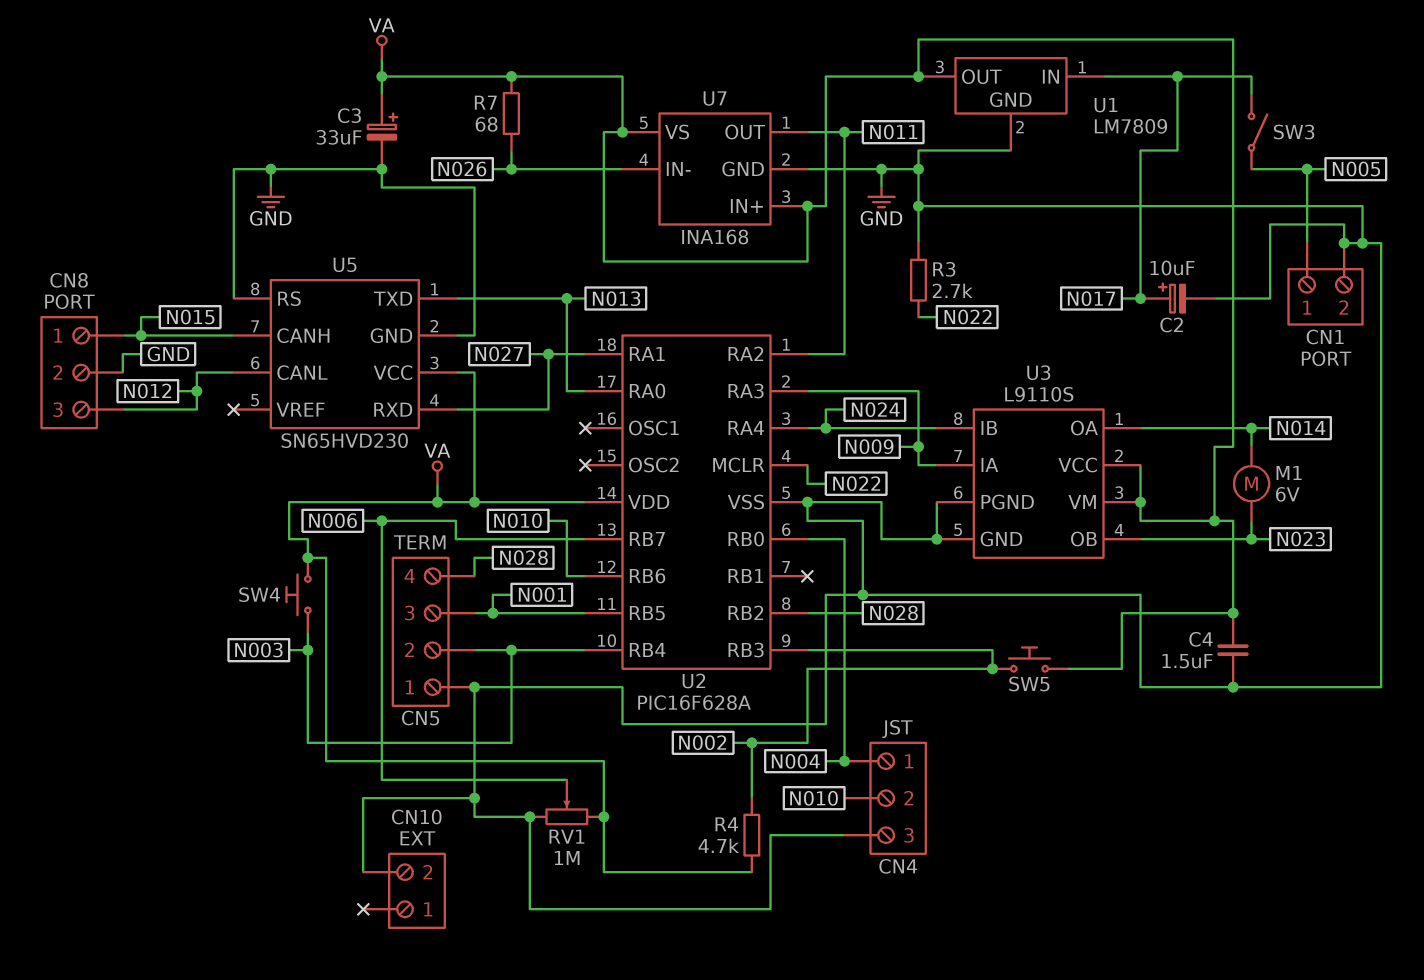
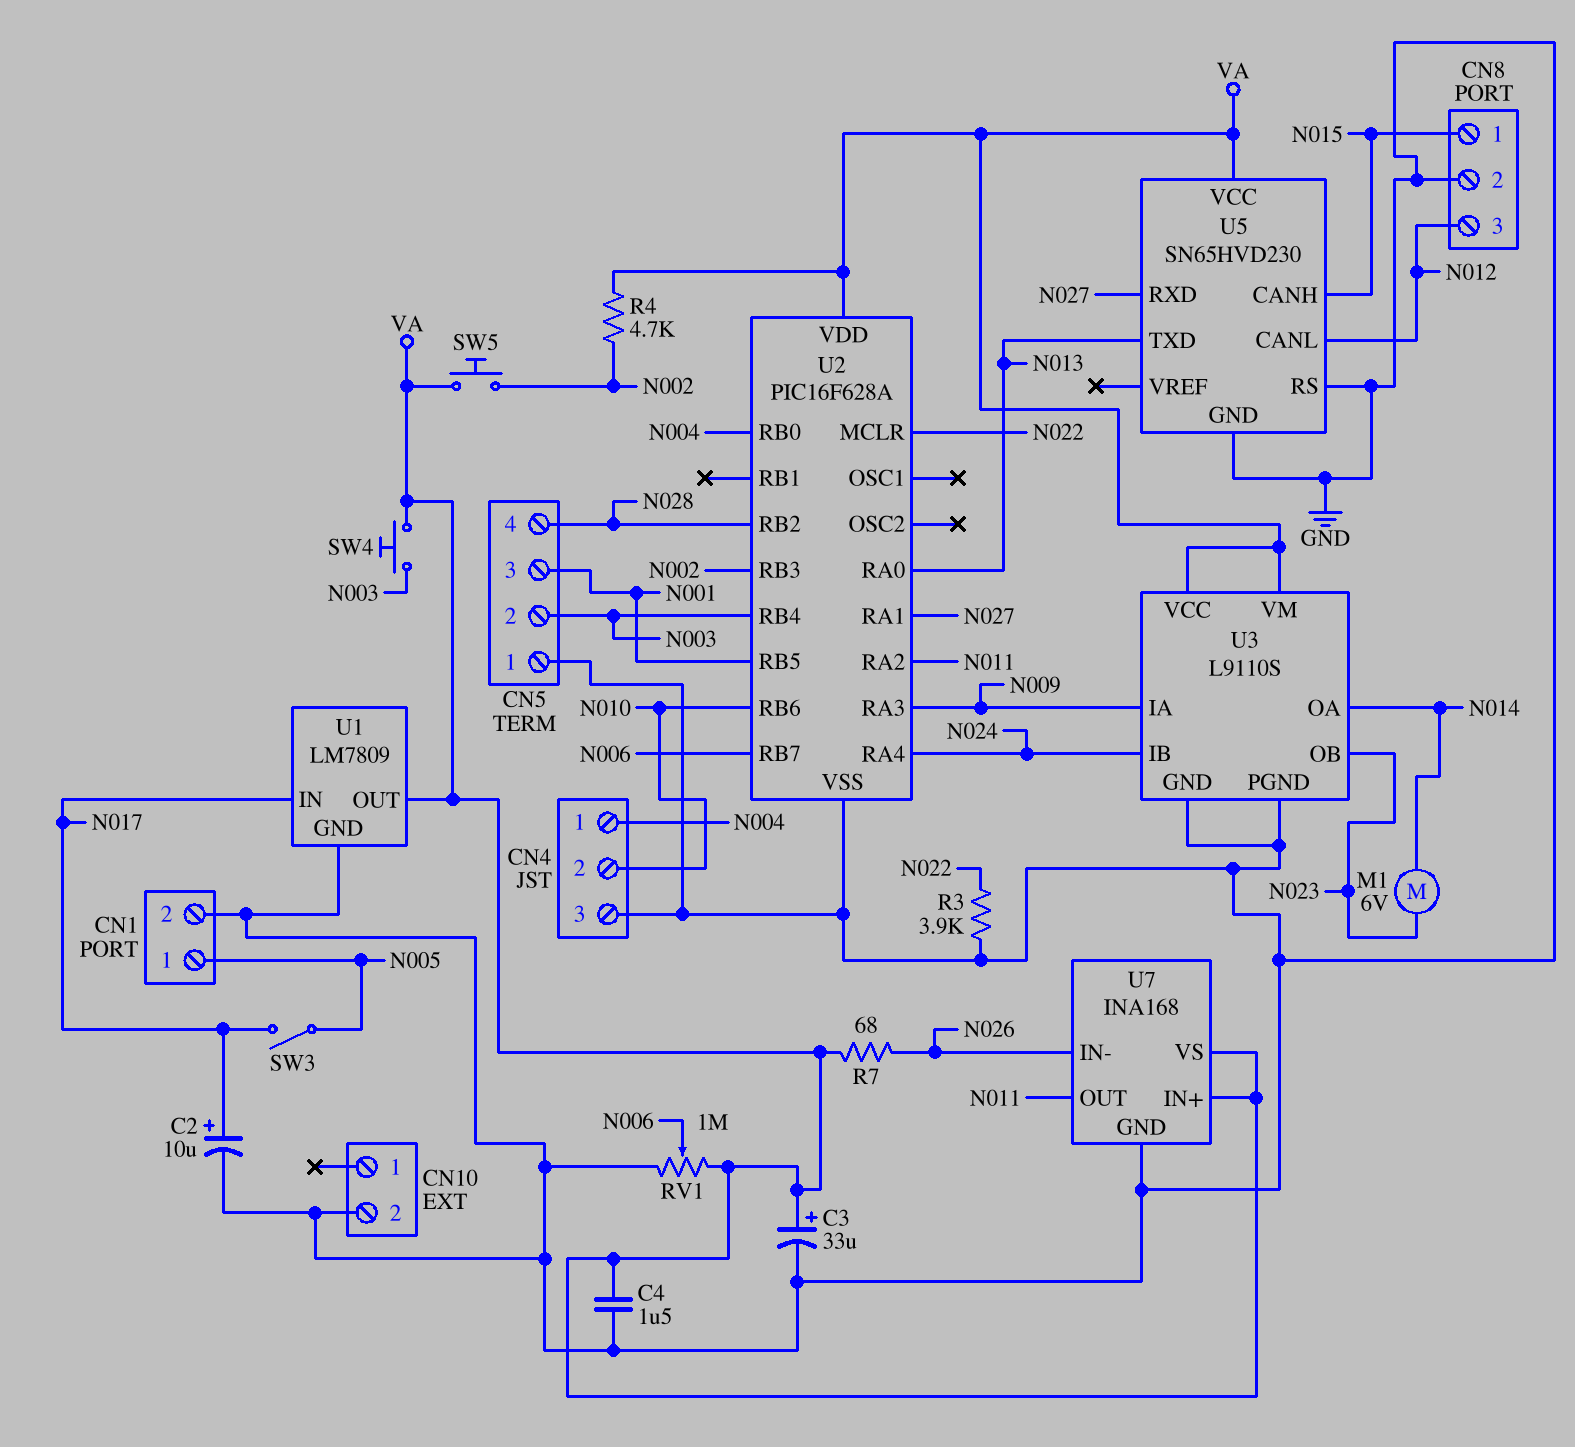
R3: 2.7k (GND, N022) -> 3.9k (GND, N022)

